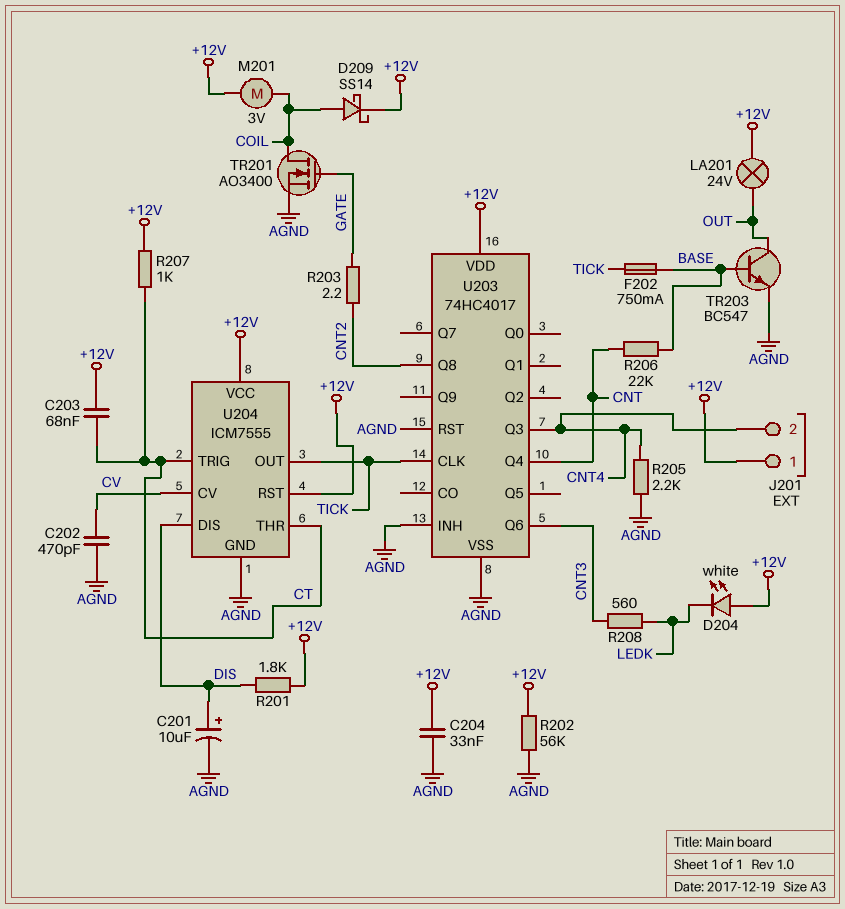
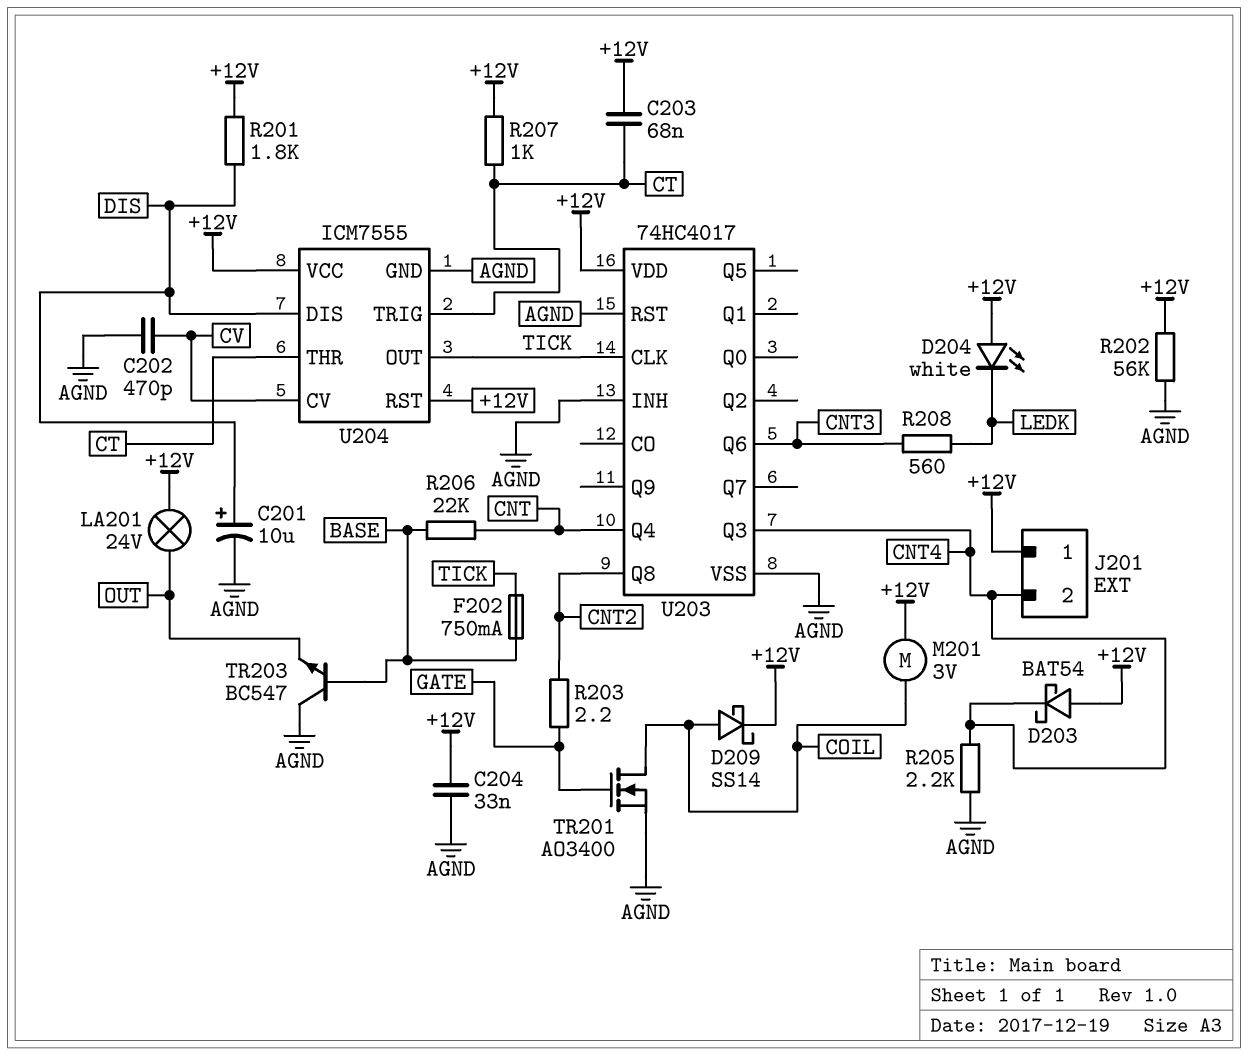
D203: none -> schottky BAT54 (A +12V, K CNT4)
TR203: NPN BC547 (B BASE, C OUT, E AGND) -> NPN BC547 (B BASE, C AGND, E OUT)

